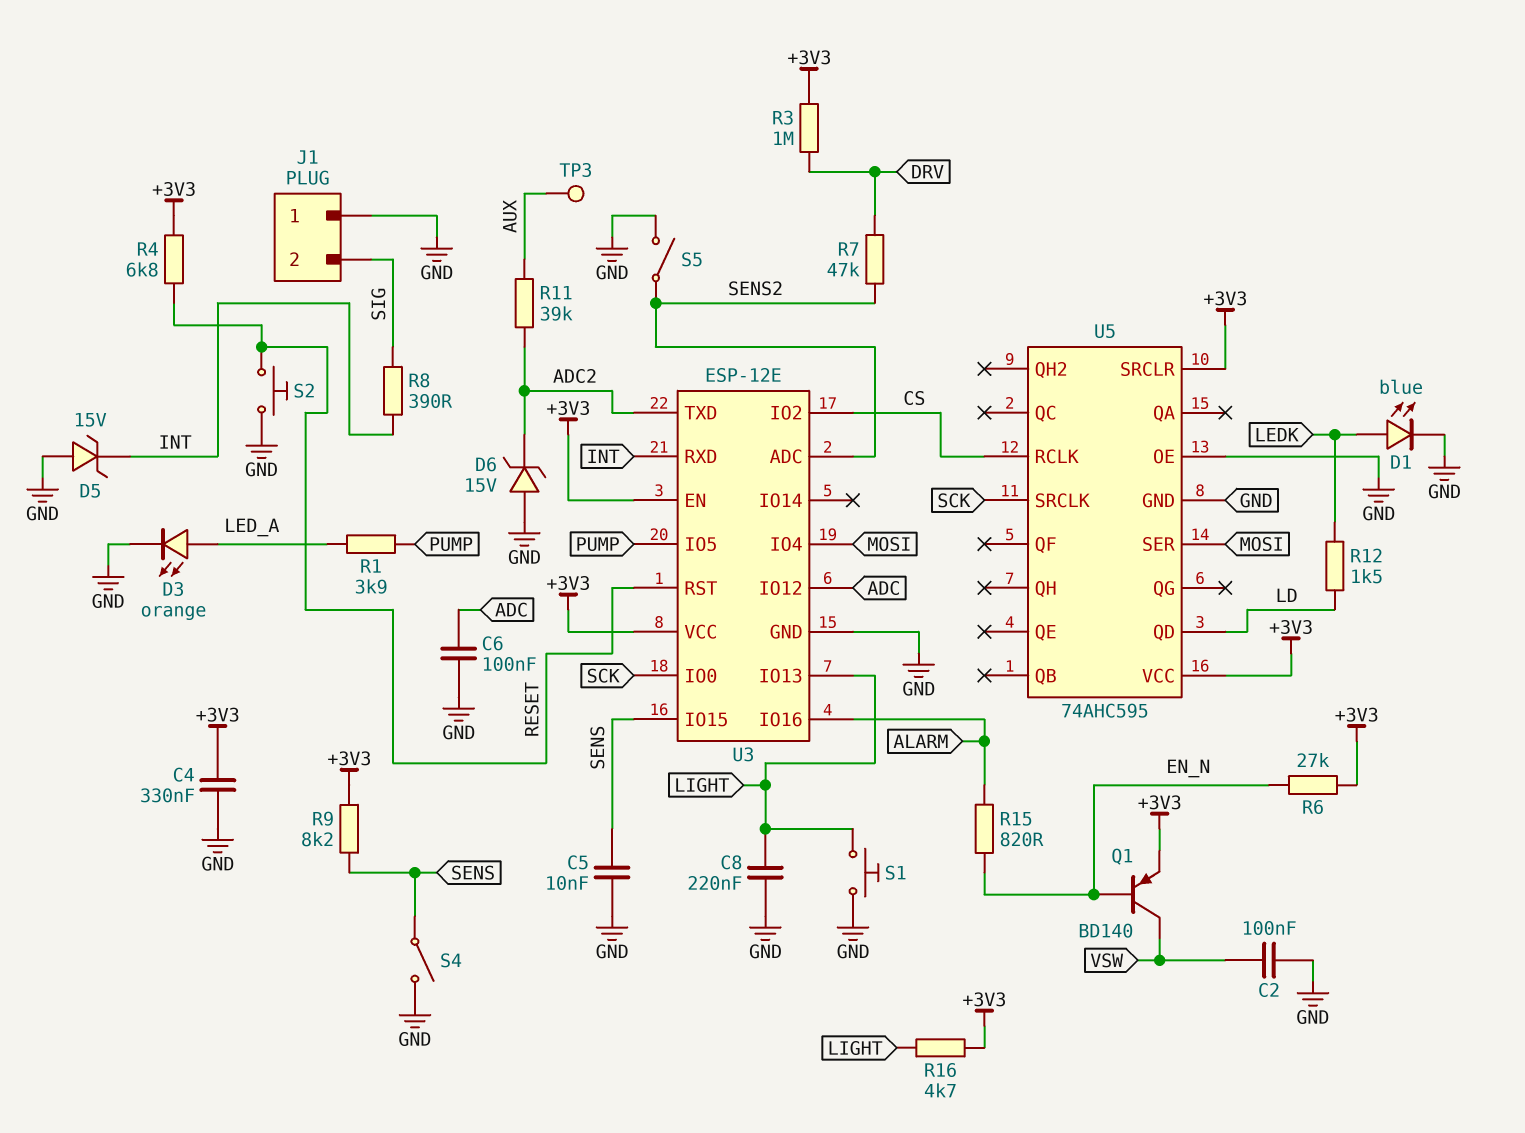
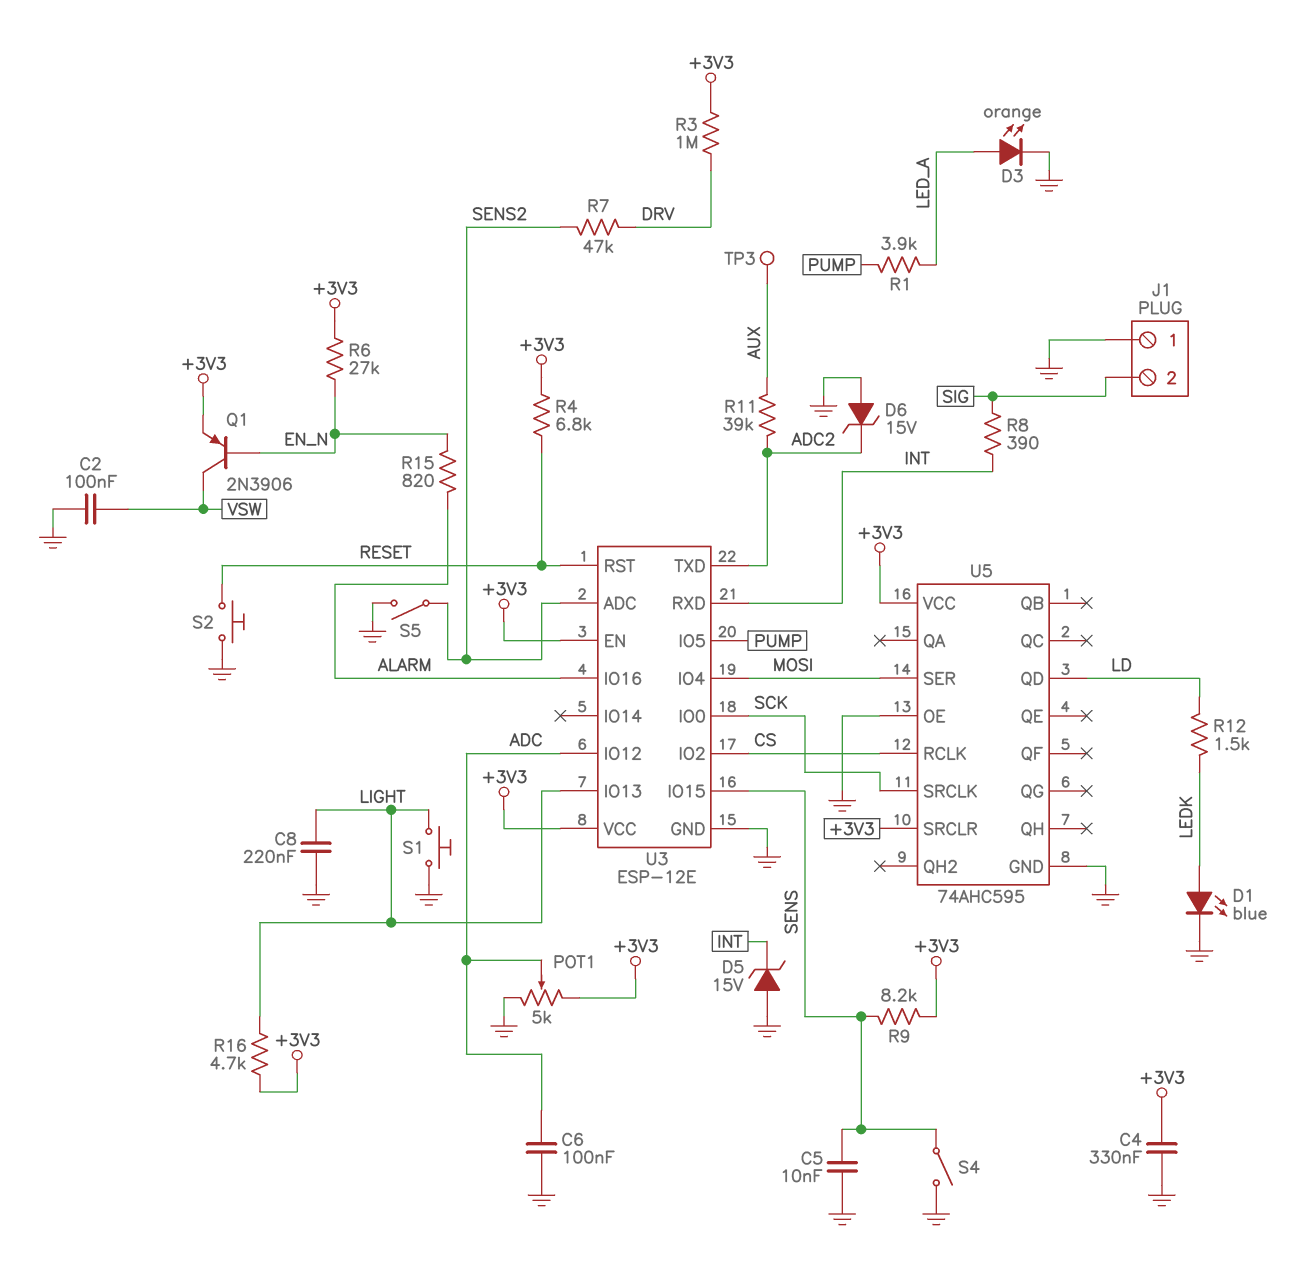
POT1: none -> 5k (+3V3, GND, wiper ADC)
Q1: PNP BD140 (B EN_N, C VSW, E +3V3) -> PNP 2N3906 (B EN_N, C VSW, E +3V3)

